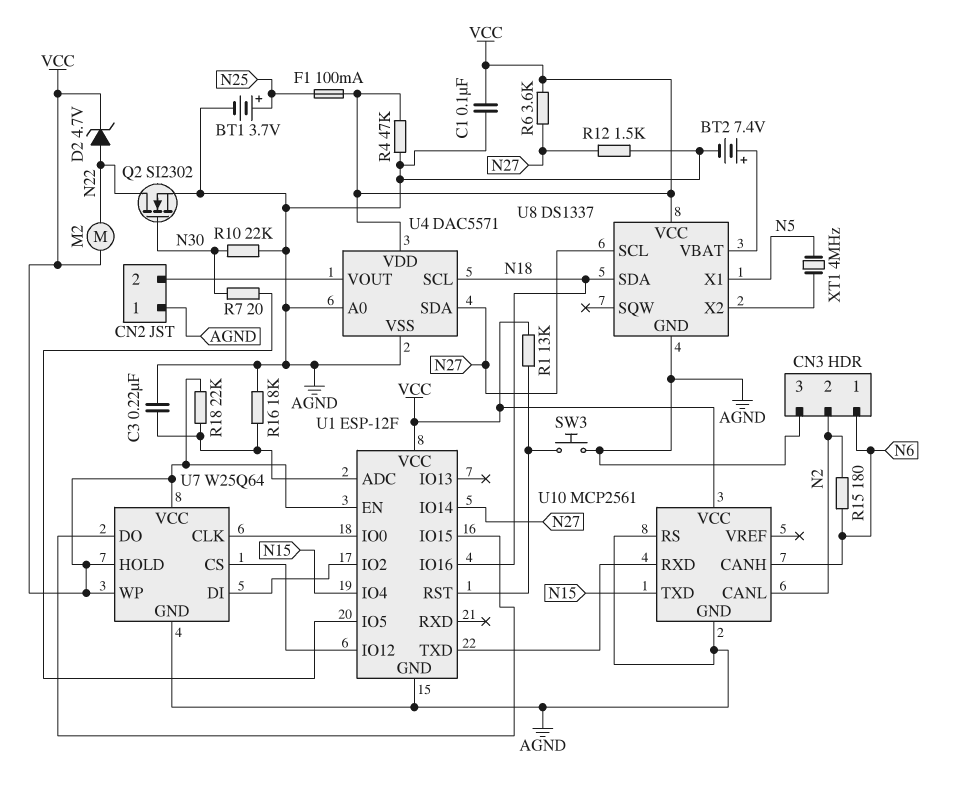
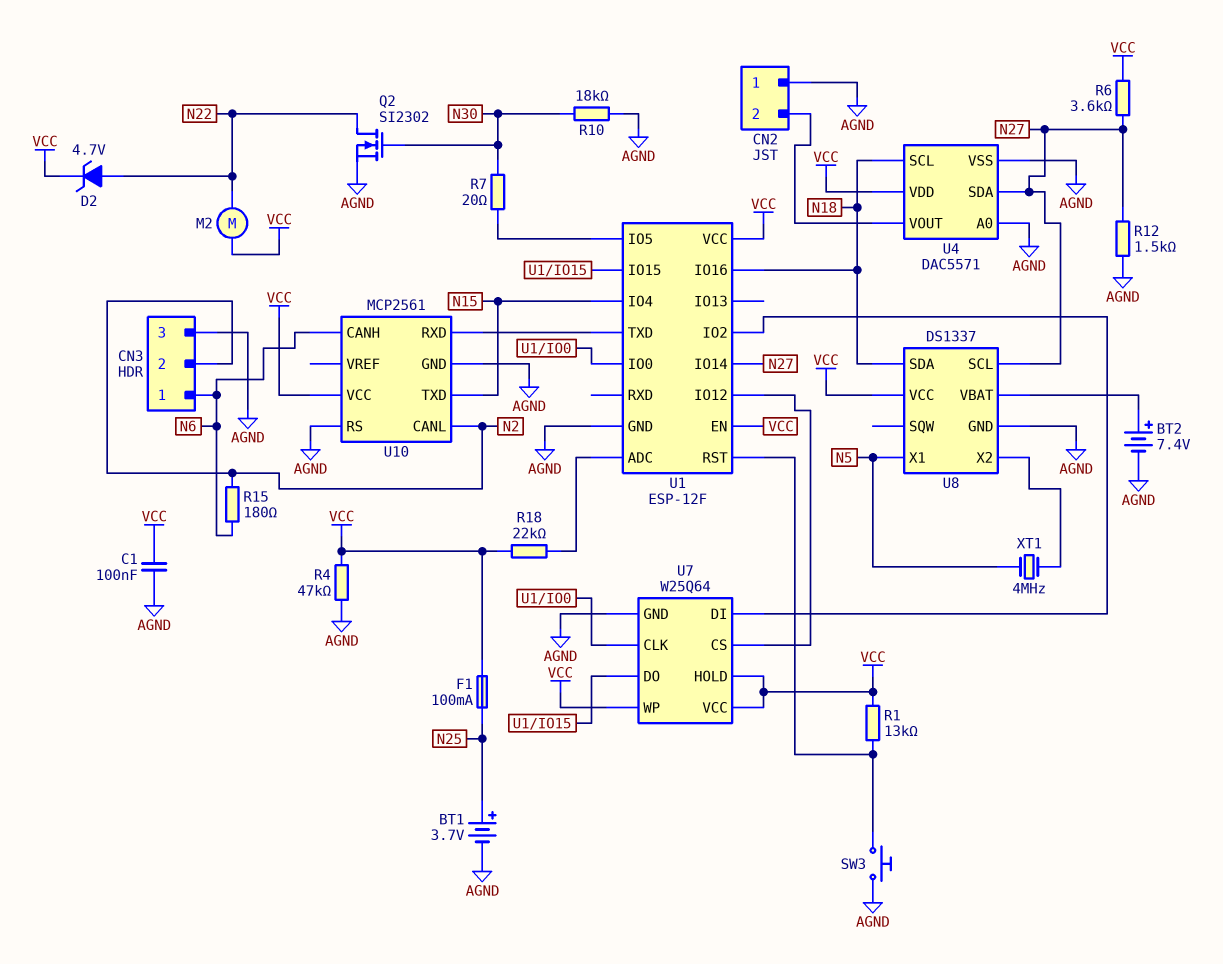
C3: 220nF (AGND, U1/ADC) -> none
R10: 22k (AGND, N30) -> 18k (AGND, N30)
R16: 18k (AGND, U1/ADC) -> none

